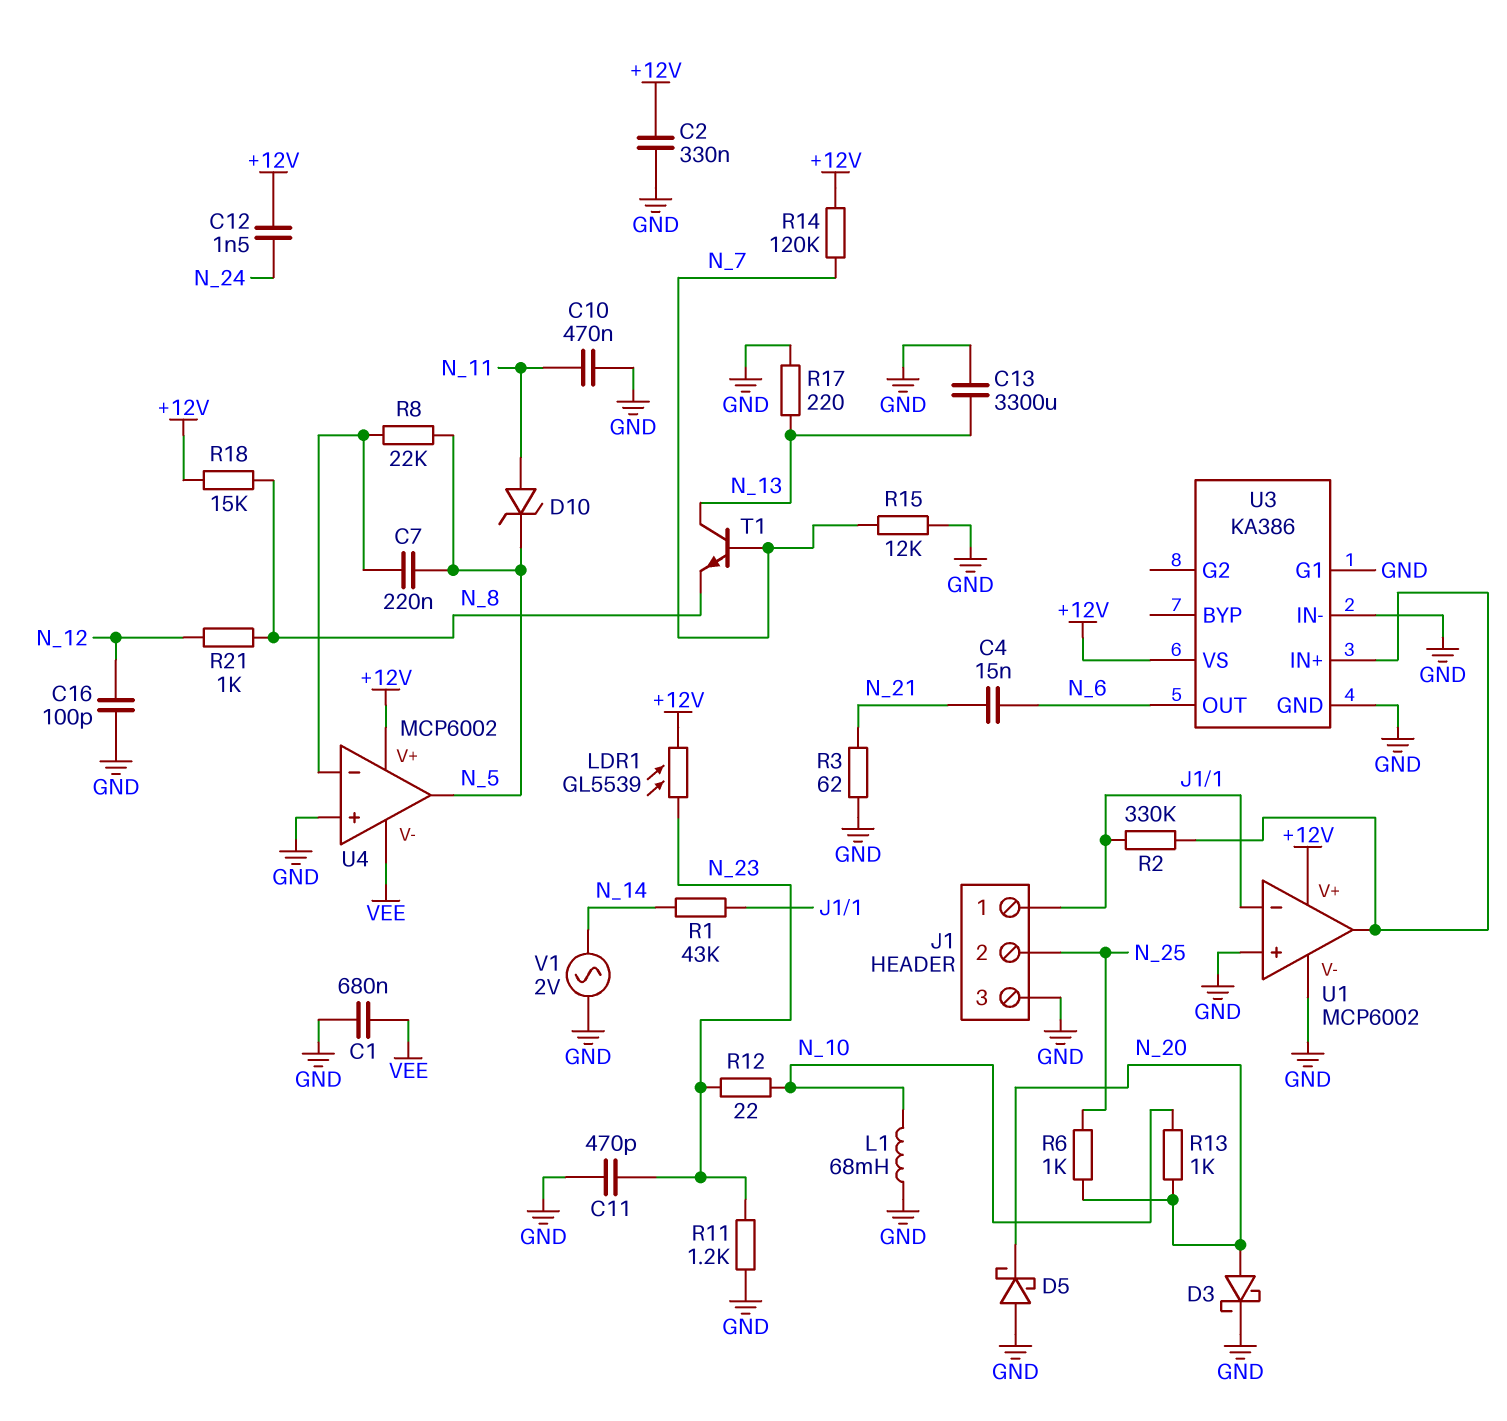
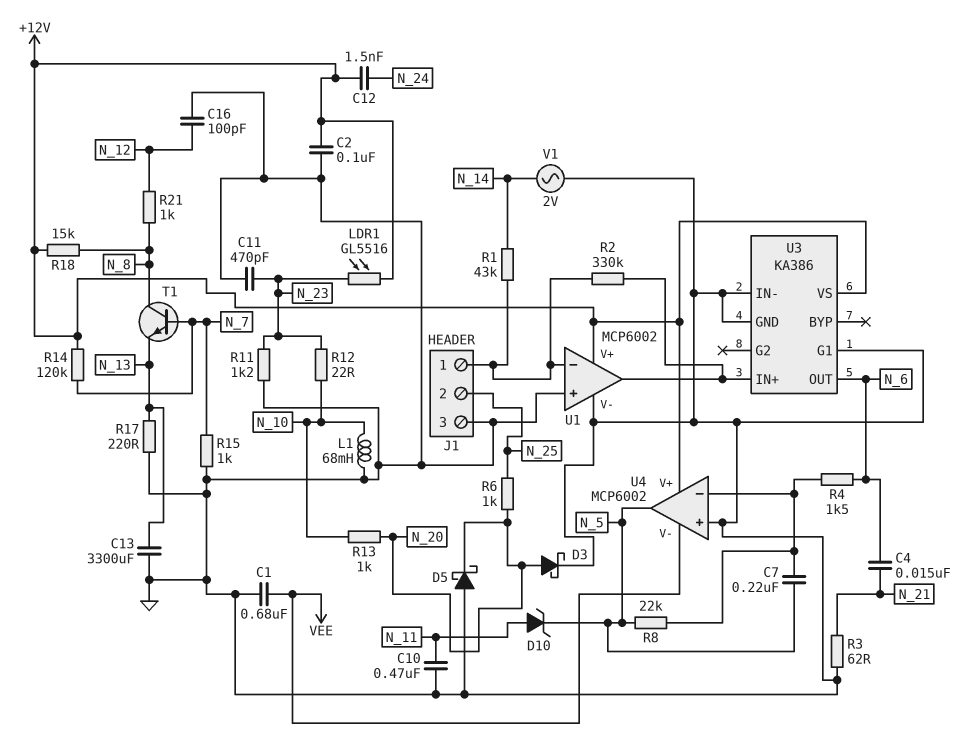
C2: 330nF (+12V, GND) -> 100nF (+12V, GND)
LDR1: GL5539 (+12V, N_23) -> GL5516 (+12V, N_23)
R4: none -> 1.5k (N_6, U4/in-)
R15: 12k (GND, N_7) -> 1k (GND, N_7)
T1: NPN (B N_7, C N_13, E N_8) -> NPN (B N_7, C N_8, E N_13)

